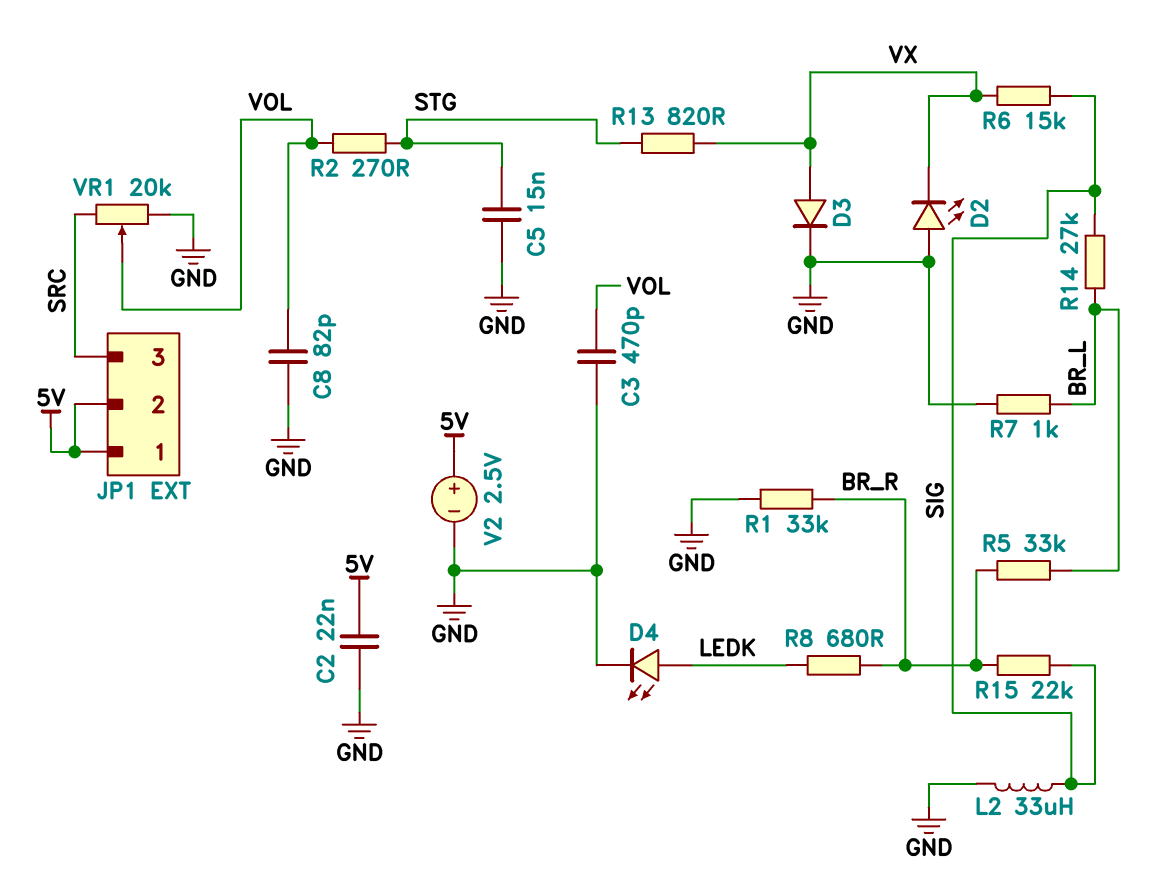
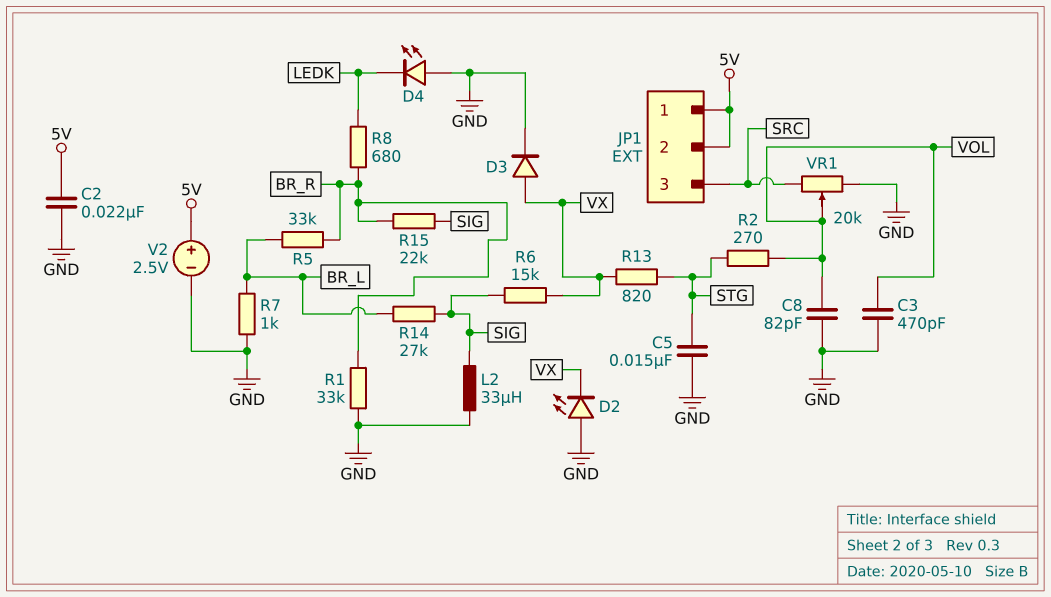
D4: LED (A LEDK, K GND) -> LED (A GND, K LEDK)

